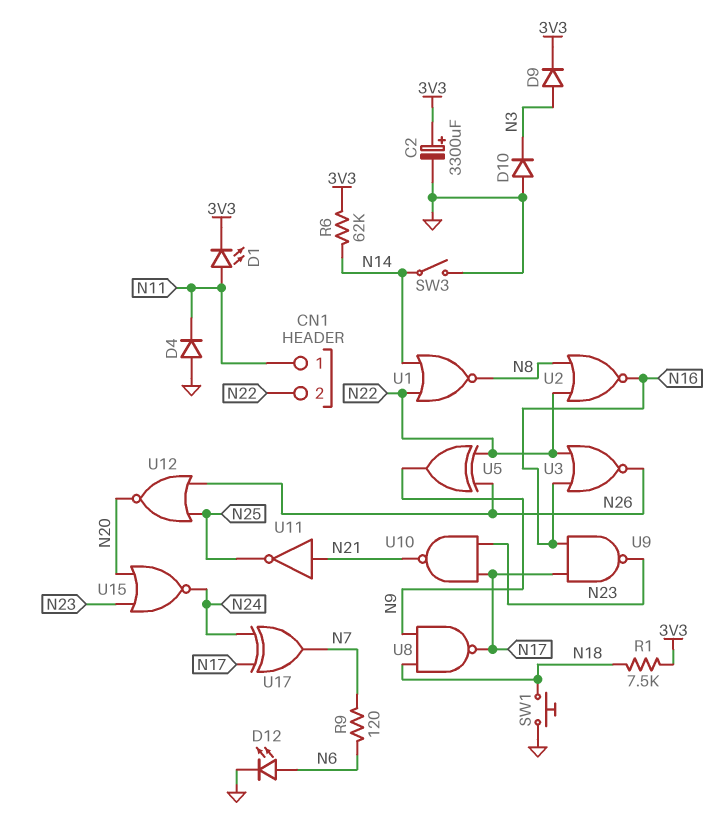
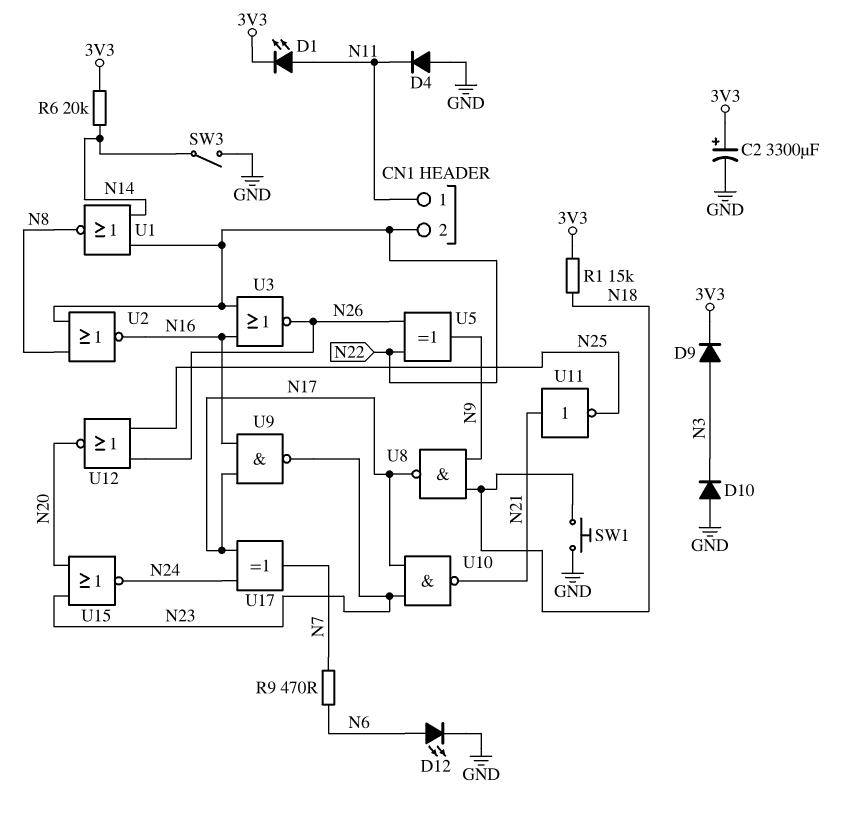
R1: 7.5k (3V3, N18) -> 15k (3V3, N18)
R6: 62k (3V3, N14) -> 20k (3V3, N14)
R9: 120 (N6, N7) -> 470 (N6, N7)

